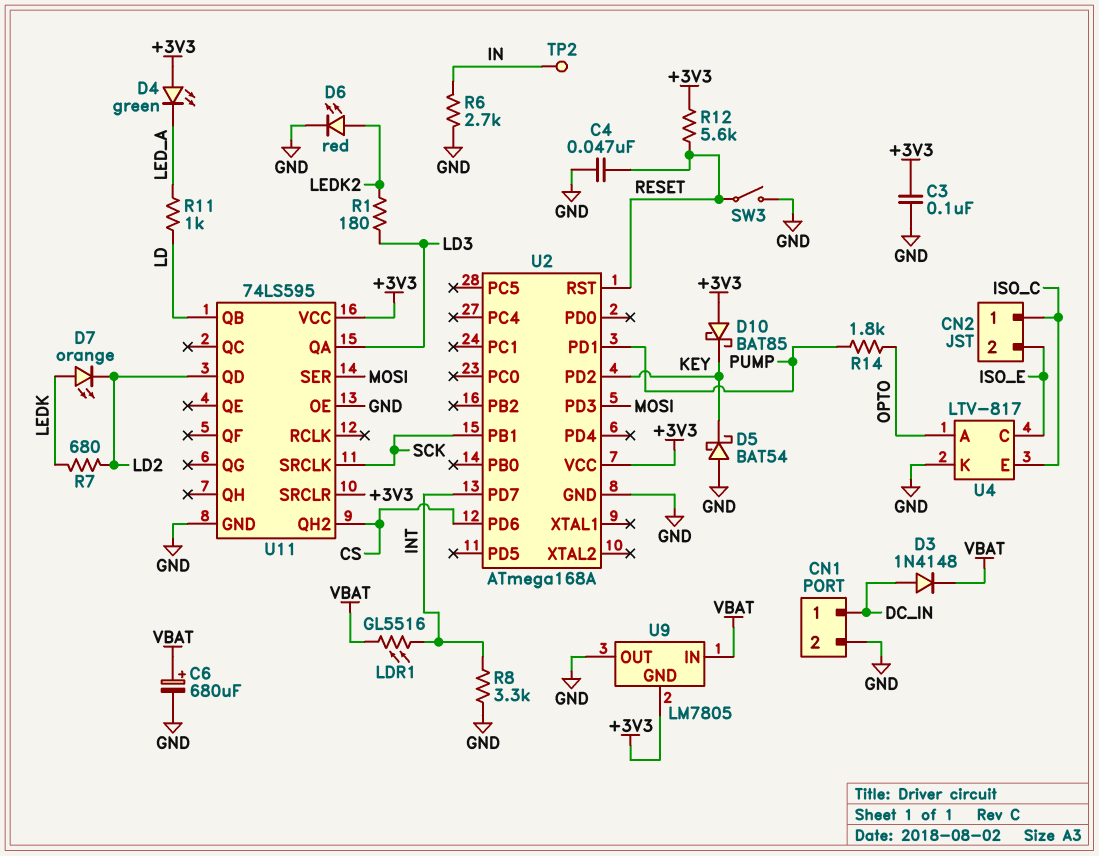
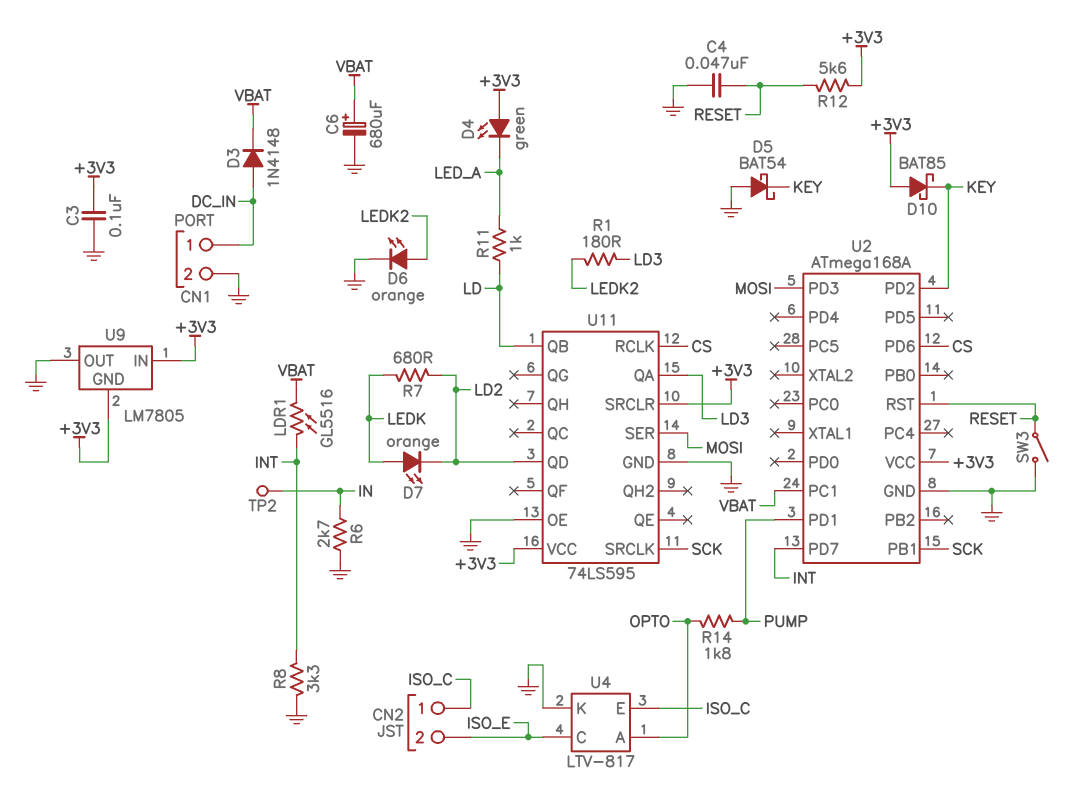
D6: LED red (A LEDK2, K GND) -> LED orange (A LEDK2, K GND)
U2 pin PC1: none -> VBAT
U9 pin IN: VBAT -> +3V3
U11 pin QH2: CS -> none
U11 pin RCLK: none -> CS

